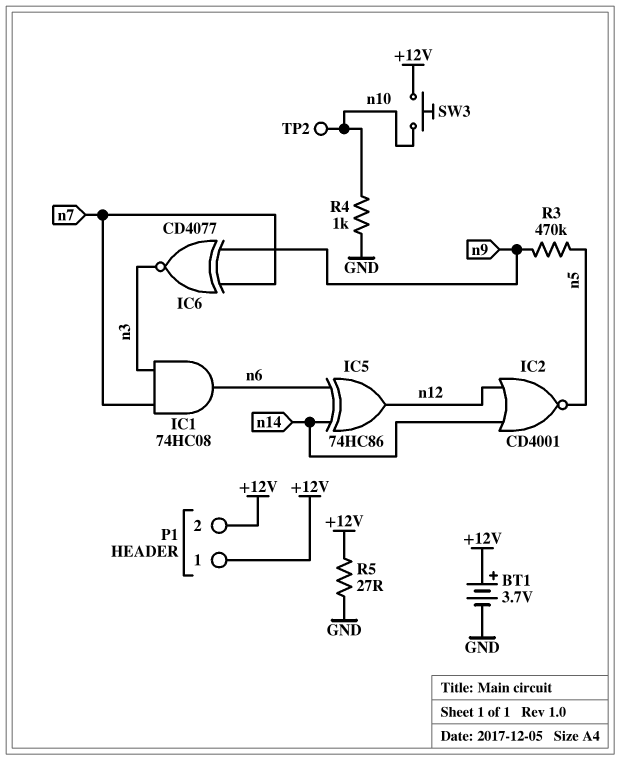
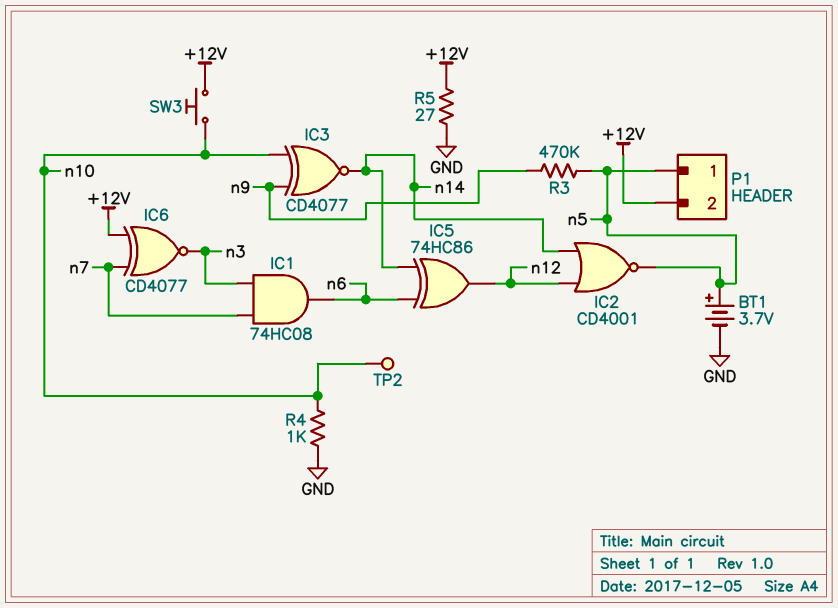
BT1: 3.7V (plus +12V, minus GND) -> 3.7V (plus n5, minus GND)
IC3: none -> XNOR CD4077 (in n9, in n10, out n14)
IC6: XNOR CD4077 (in n7, in n9, out n3) -> XNOR CD4077 (in +12V, in n7, out n3)
P1 pin 1: +12V -> n5

